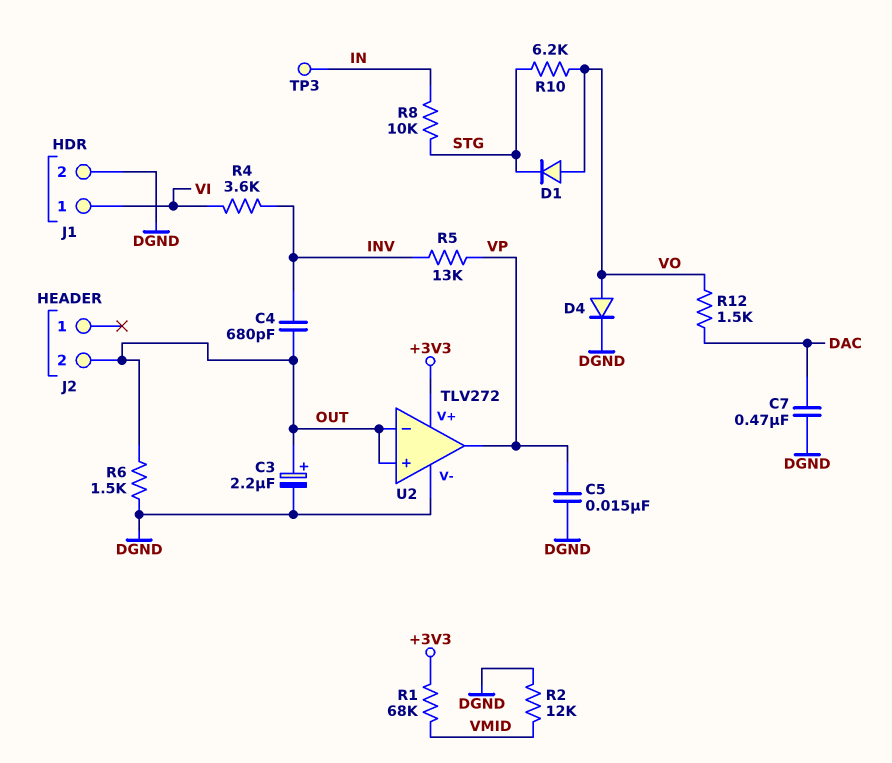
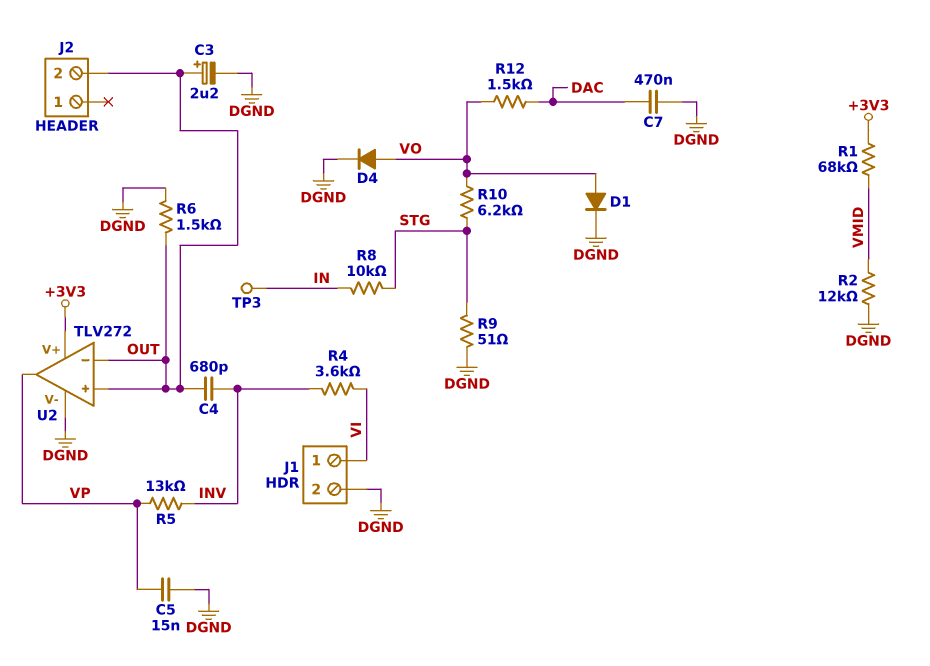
D1: diode (A VO, K STG) -> diode (A VO, K DGND)
R9: none -> 51 (DGND, STG)

